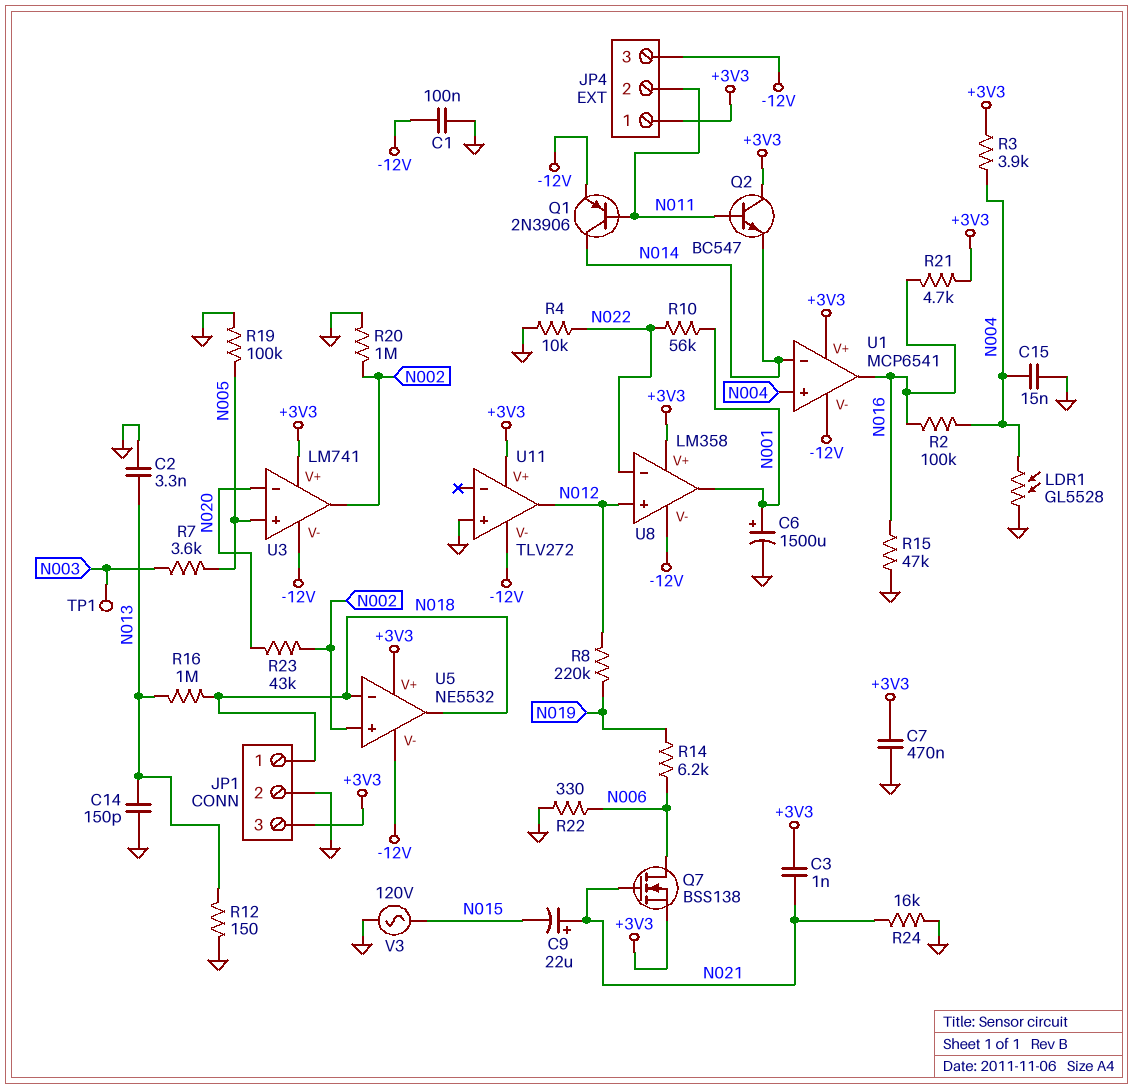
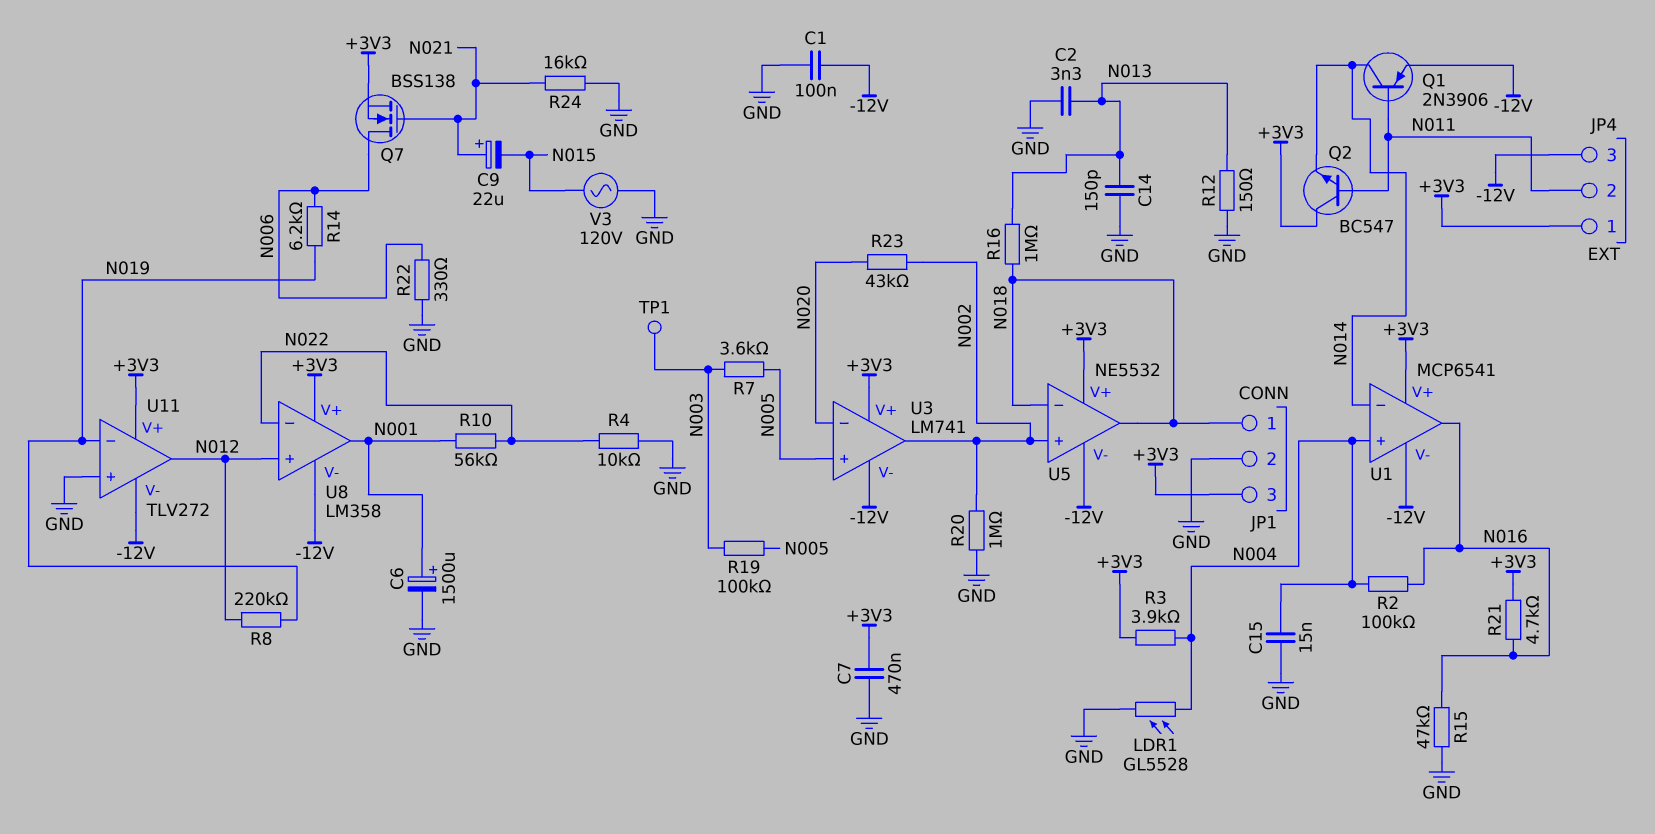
C3: 1nF (+3V3, N021) -> none
R19: 100k (GND, N005) -> 100k (N003, N005)
U11 pin in-: none -> N019

